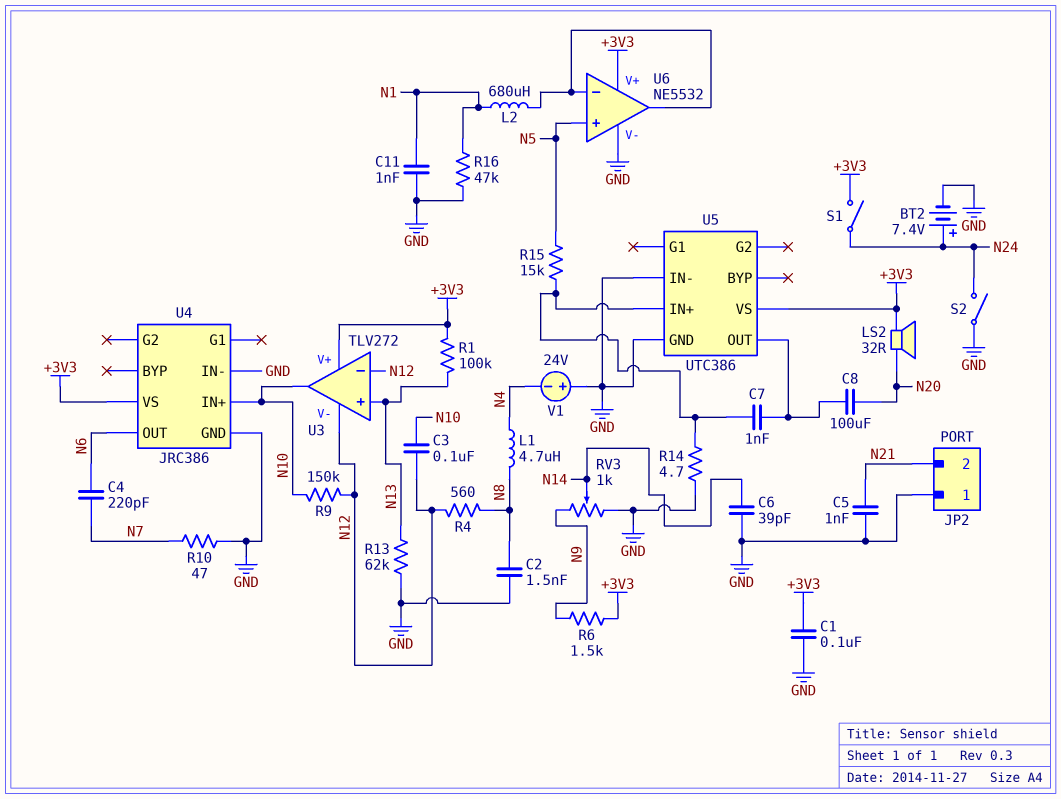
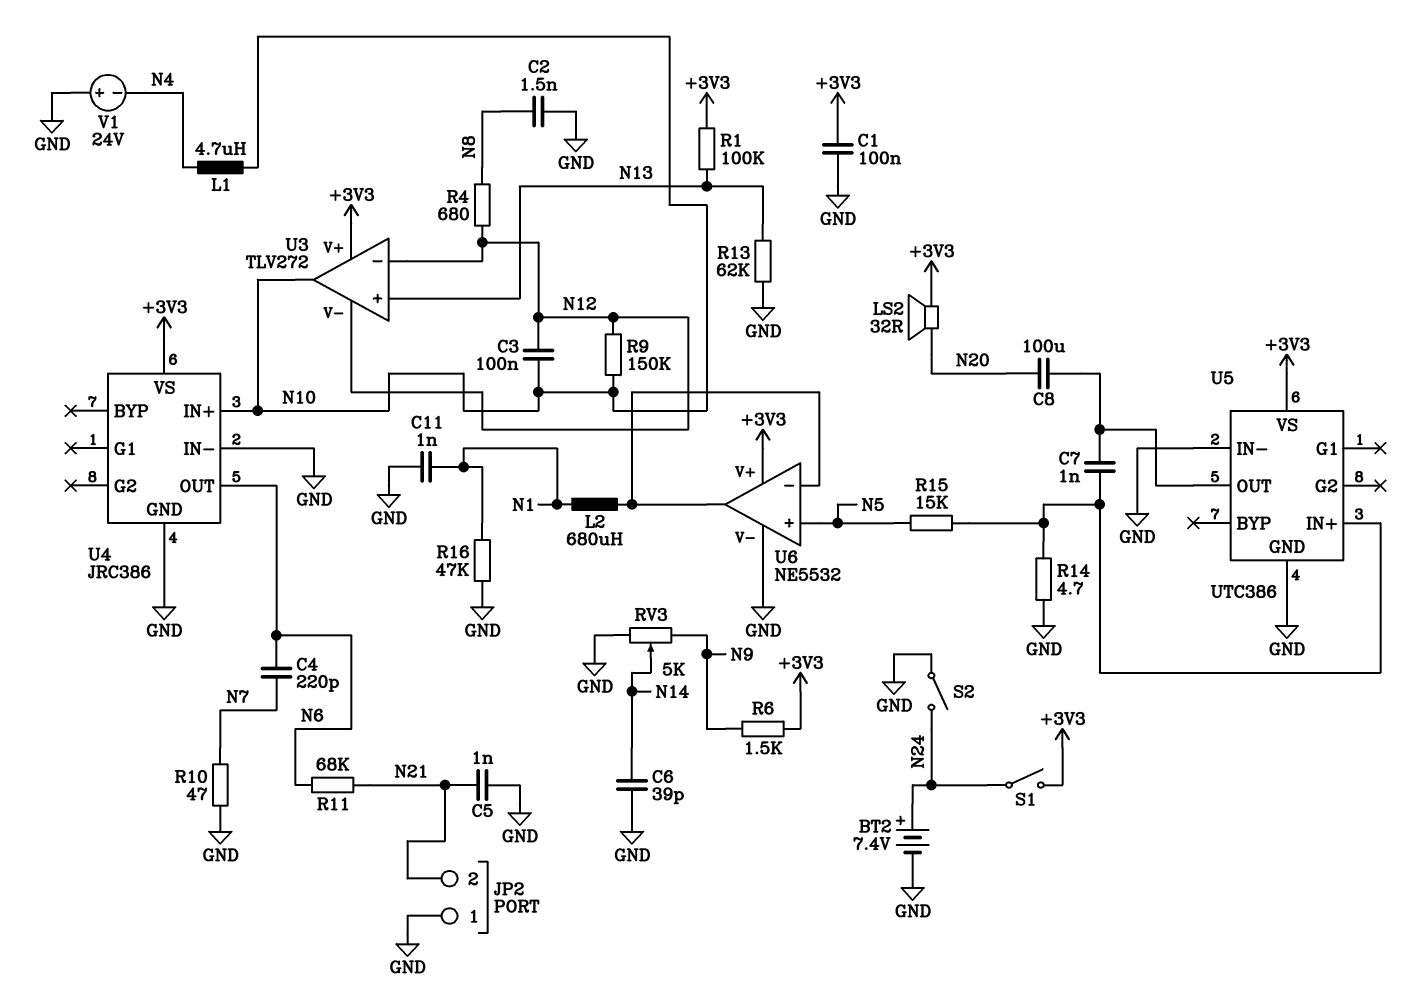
L1: 4.7uH (N4, N8) -> 4.7uH (N4, N10)
R4: 560 (N8, N12) -> 680 (N8, N12)
R11: none -> 68k (N6, N21)
RV3: 1k (GND, N9, wiper N14) -> 5k (GND, N9, wiper N14)

